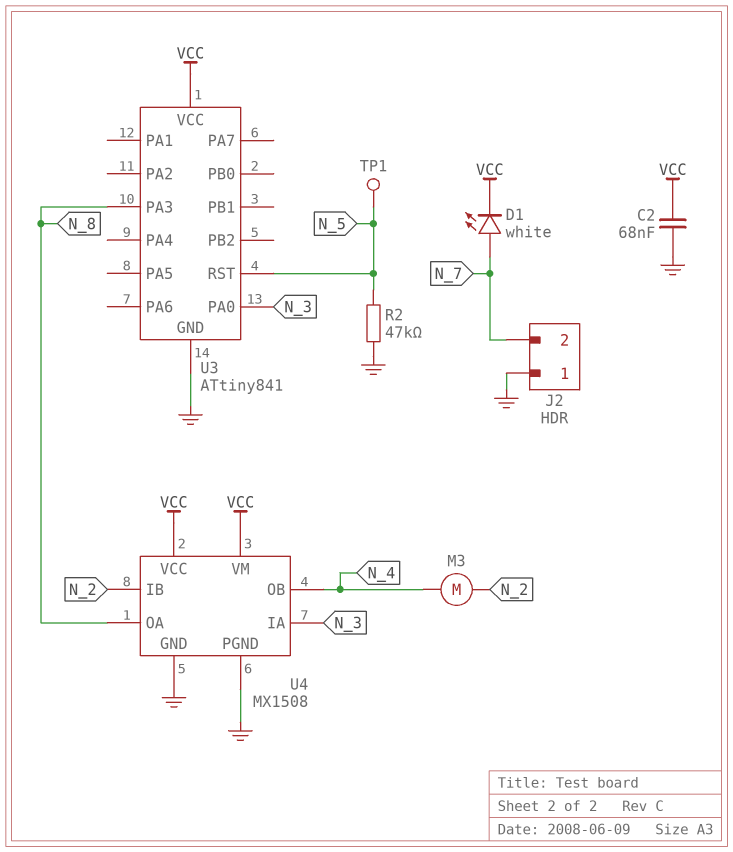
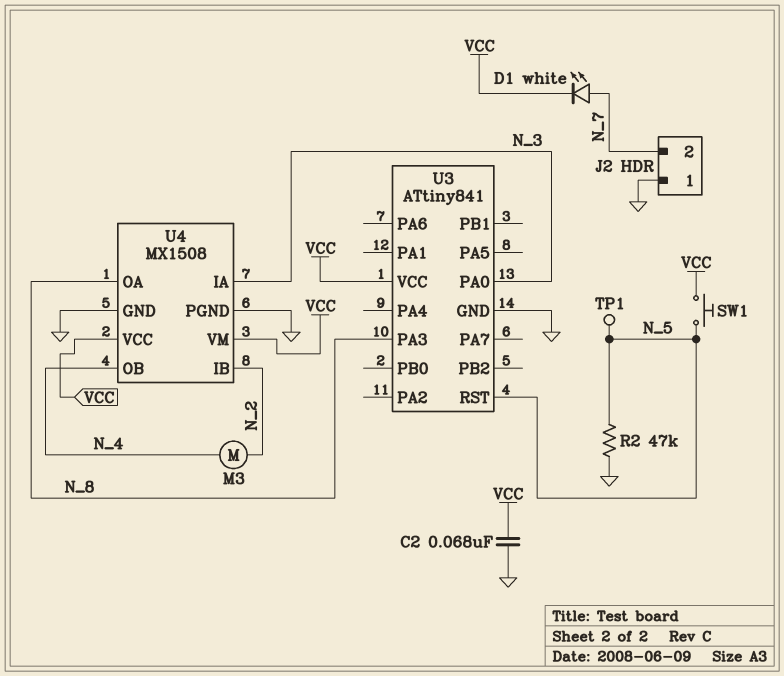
SW1: none -> button (N_5, VCC)

